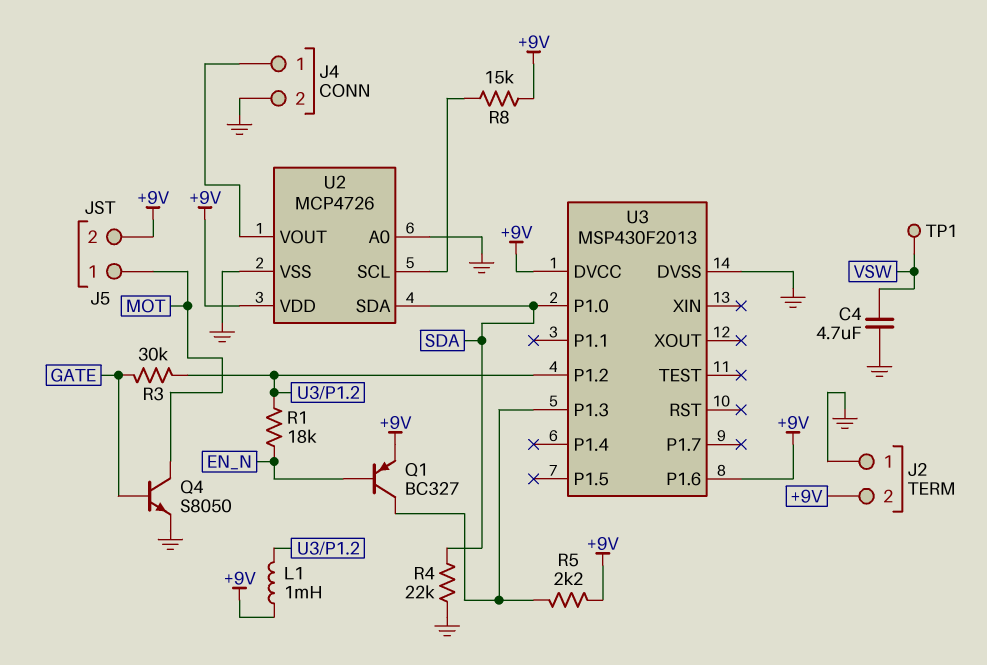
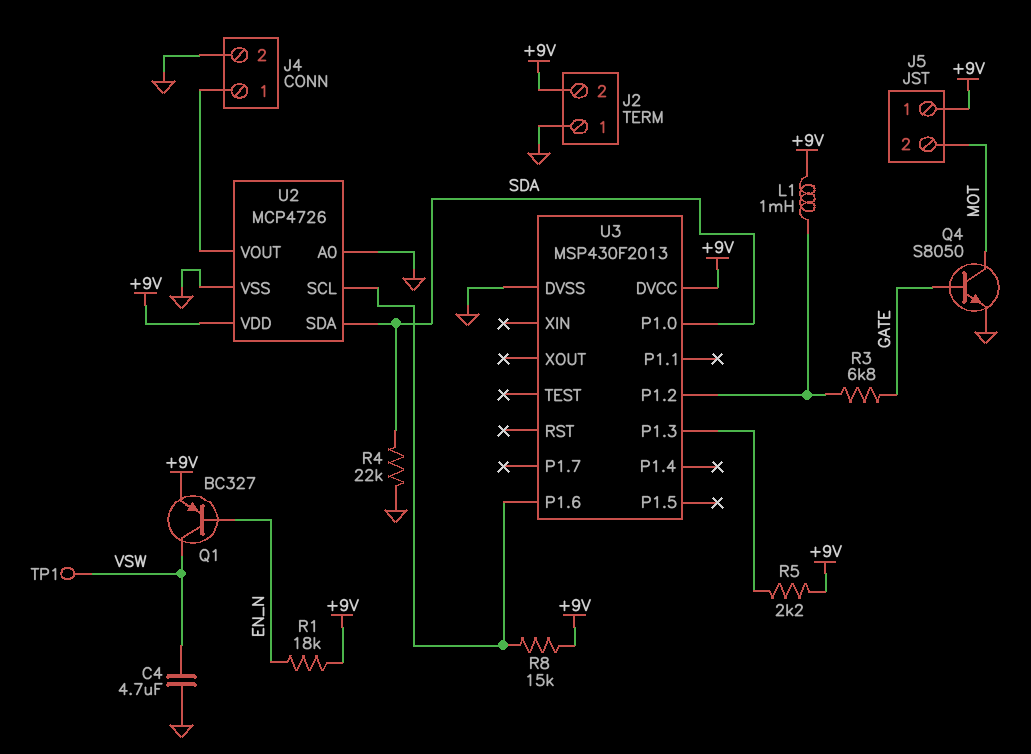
J5 pin 1: MOT -> +9V
J5 pin 2: +9V -> MOT
Q1: PNP BC327 (B EN_N, C U3/P1.3, E +9V) -> PNP BC327 (B EN_N, C VSW, E +9V)
R1: 18k (EN_N, U3/P1.2) -> 18k (+9V, EN_N)
R3: 30k (GATE, U3/P1.2) -> 6.8k (GATE, U3/P1.2)
U3 pin P1.6: +9V -> U2/SCL

